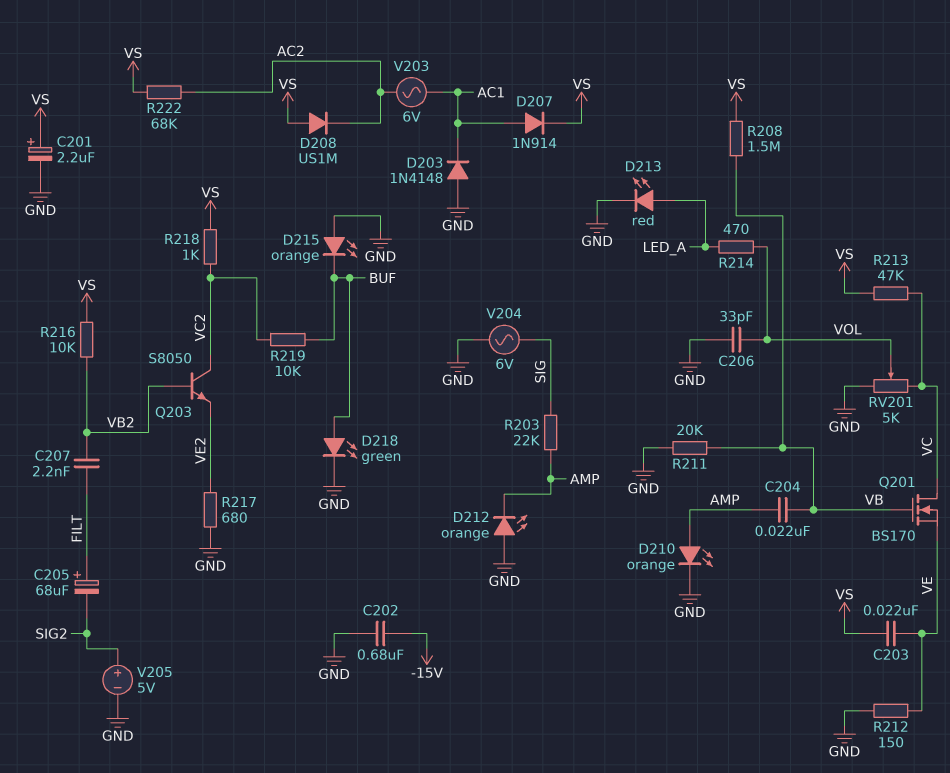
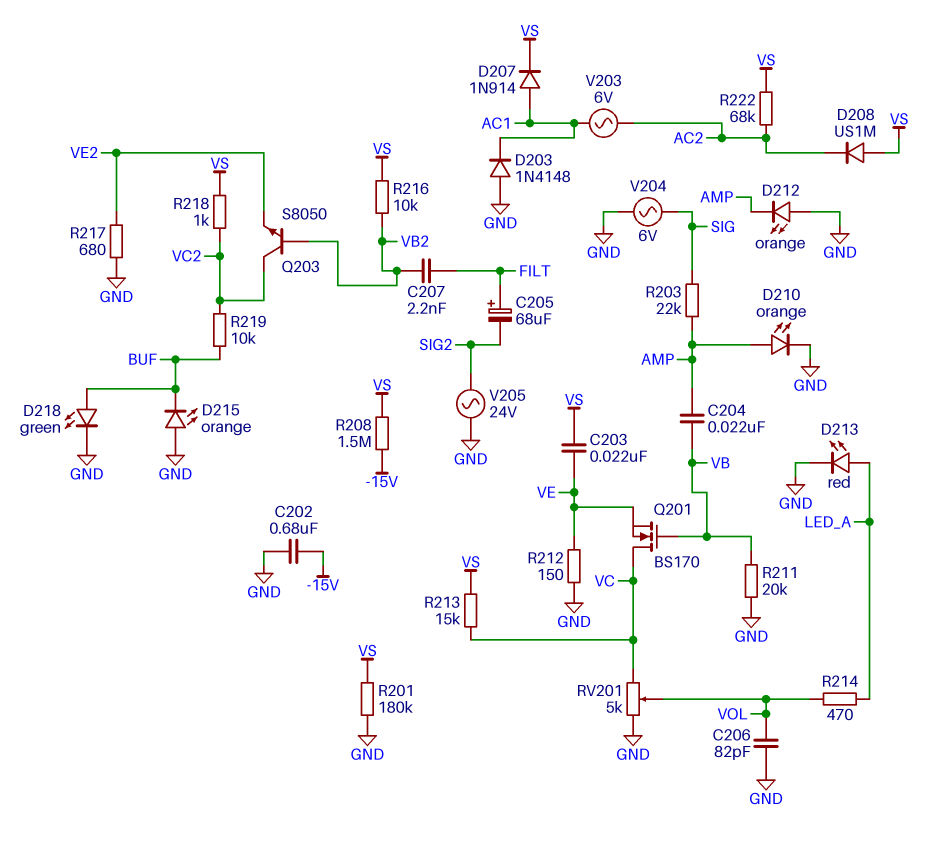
C201: 2.2uF (plus VS, minus GND) -> none
C206: 33pF (GND, VOL) -> 82pF (GND, VOL)
R201: none -> 180k (GND, VS)
R208: 1.5M (VB, VS) -> 1.5M (-15V, VS)
R213: 47k (VC, VS) -> 15k (VC, VS)
V205: 5V (plus SIG2, minus GND) -> AC 24V (GND, SIG2)

